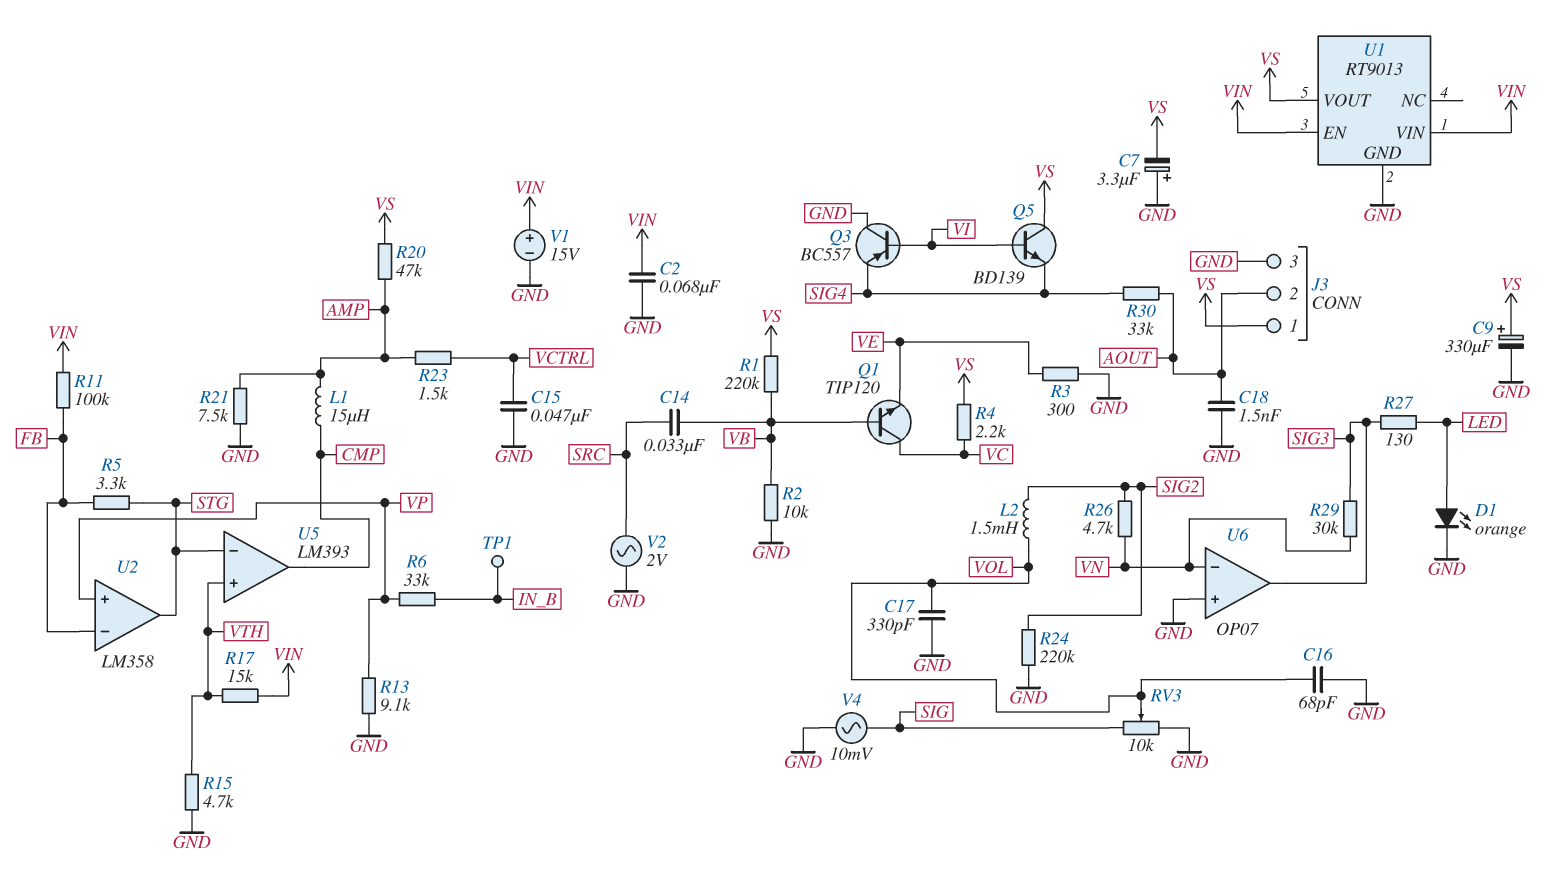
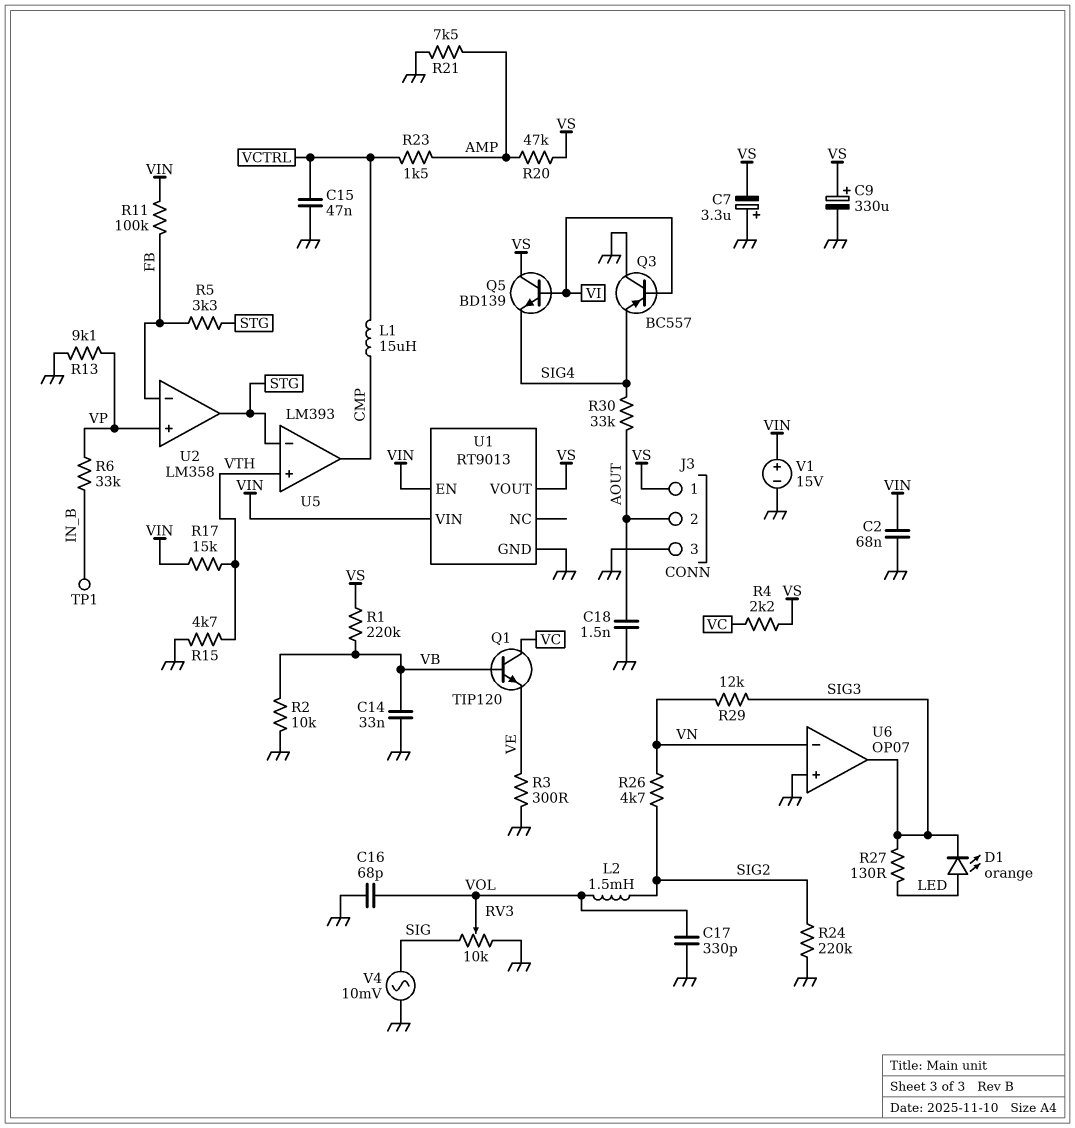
C14: 33nF (SRC, VB) -> 33nF (GND, VB)
D1: LED orange (A LED, K GND) -> LED orange (A LED, K SIG3)
L1: 15uH (AMP, CMP) -> 15uH (CMP, VCTRL)
R29: 30k (SIG3, VN) -> 12k (SIG3, VN)
V2: AC 2V (GND, SRC) -> none

